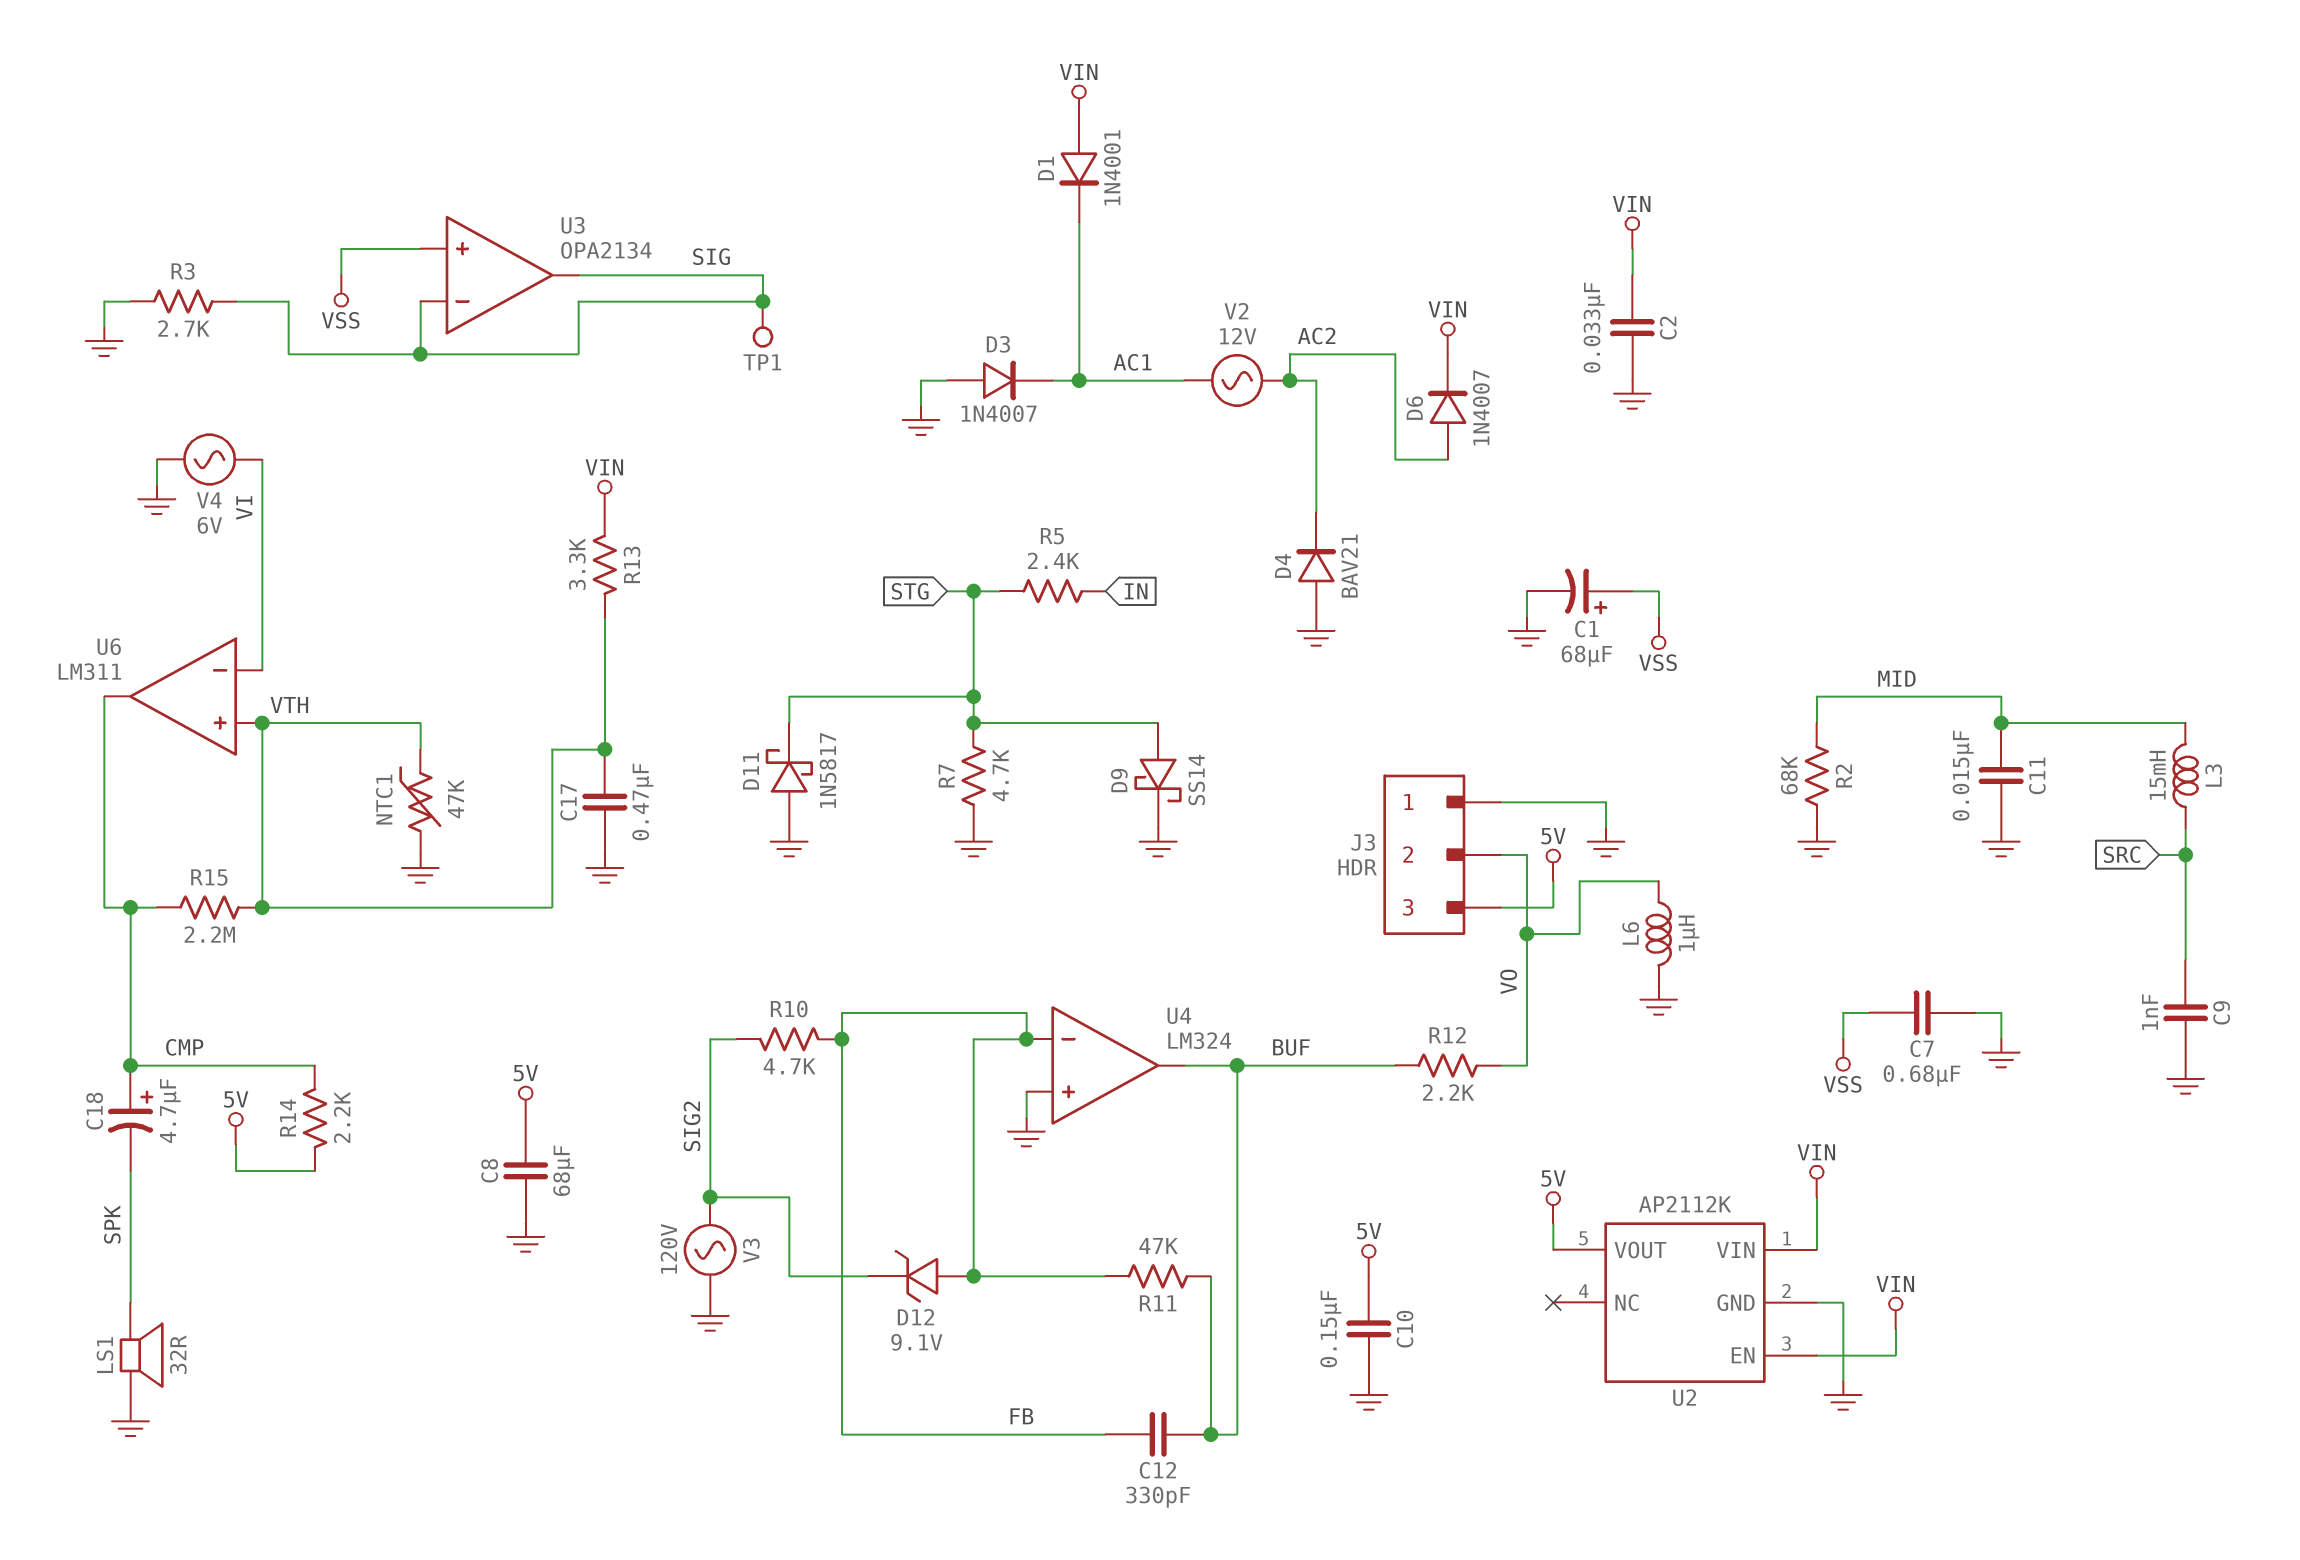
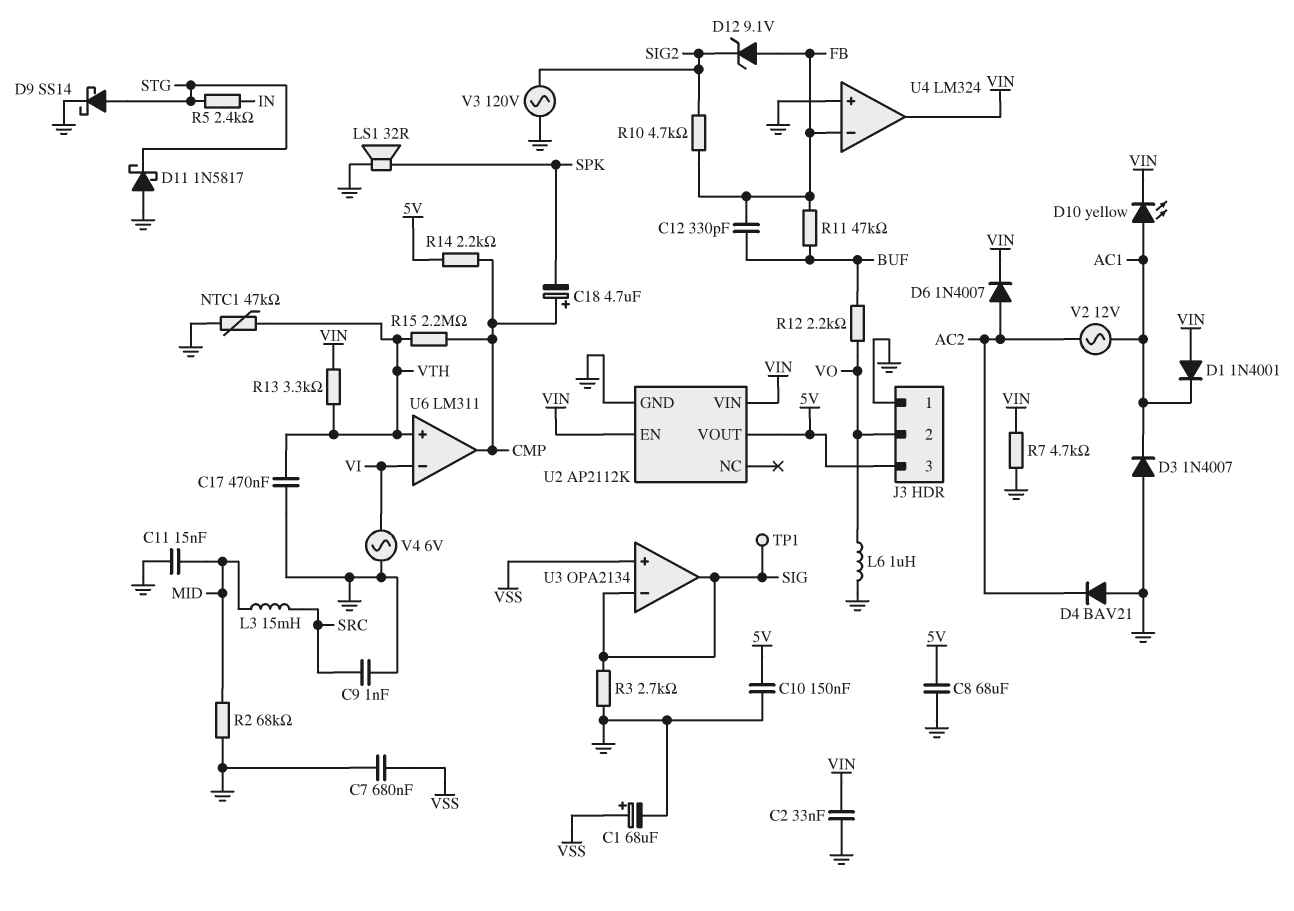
D10: none -> LED yellow (A AC1, K VIN)
R7: 4.7k (GND, STG) -> 4.7k (GND, VIN)
U4 pin out: BUF -> VIN

